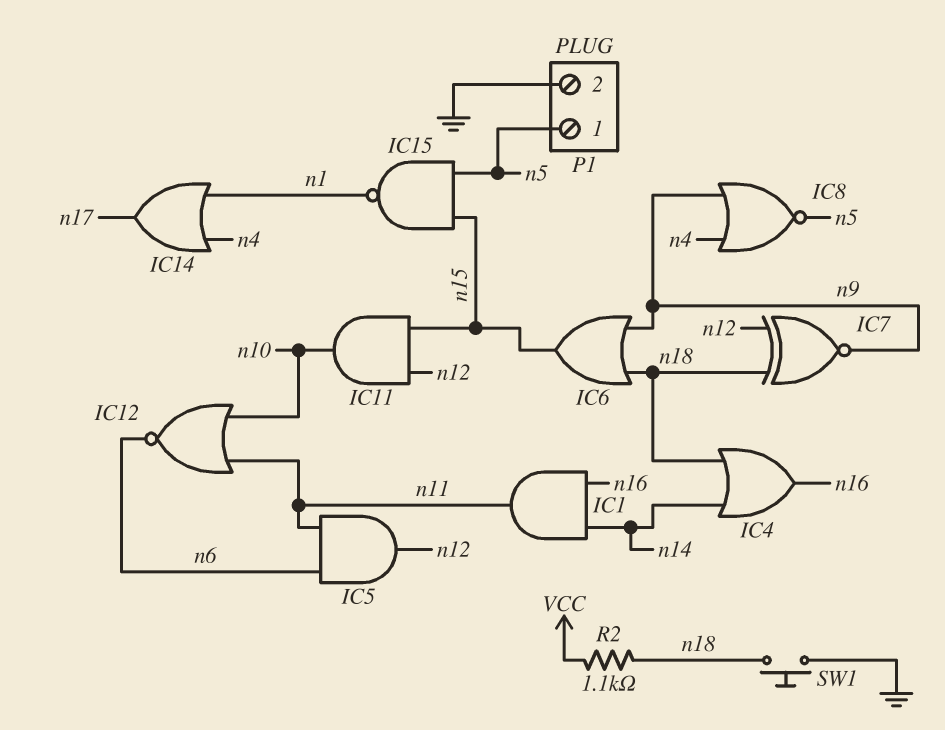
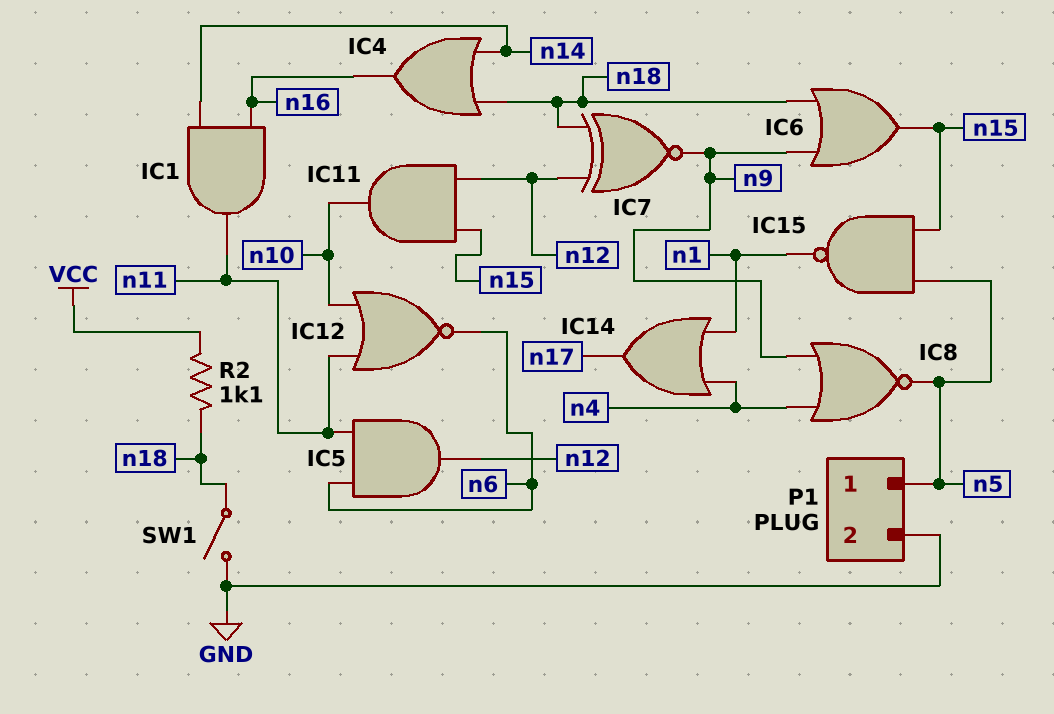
SW1: button (GND, n18) -> switch (GND, n18)

